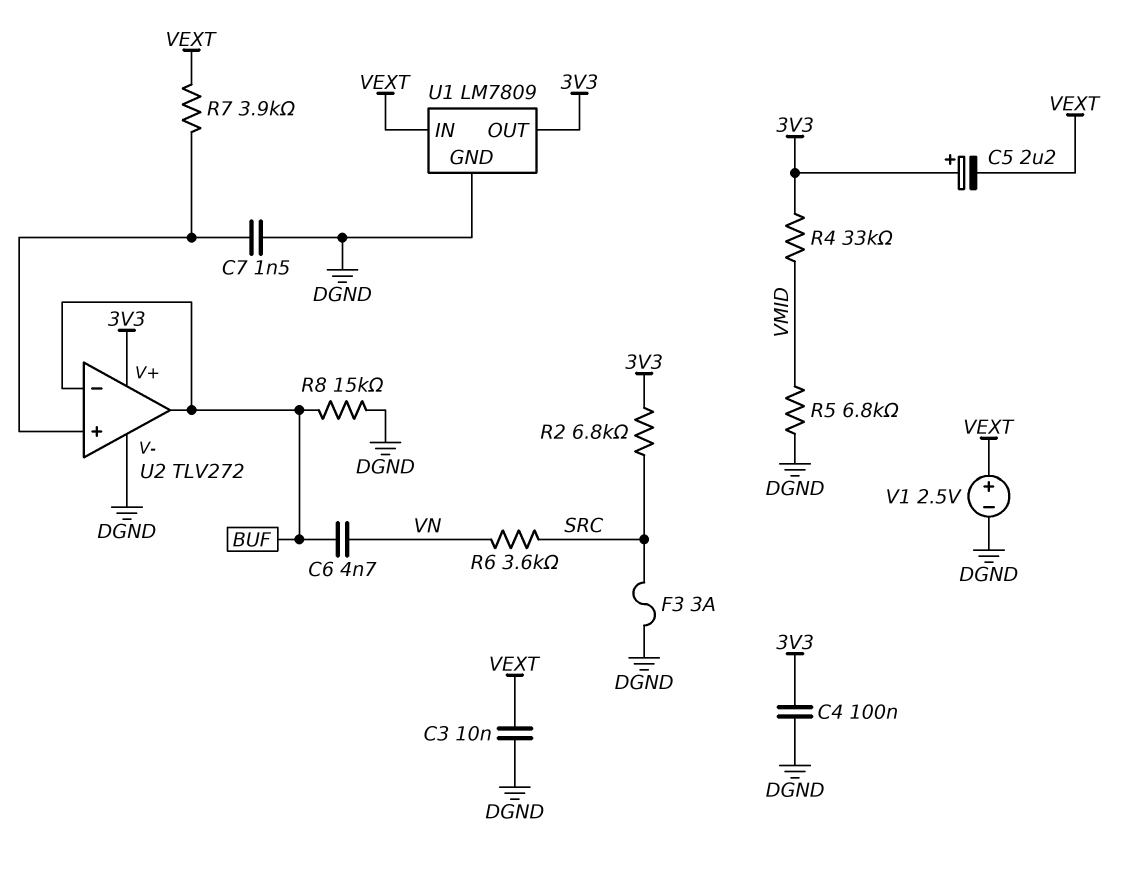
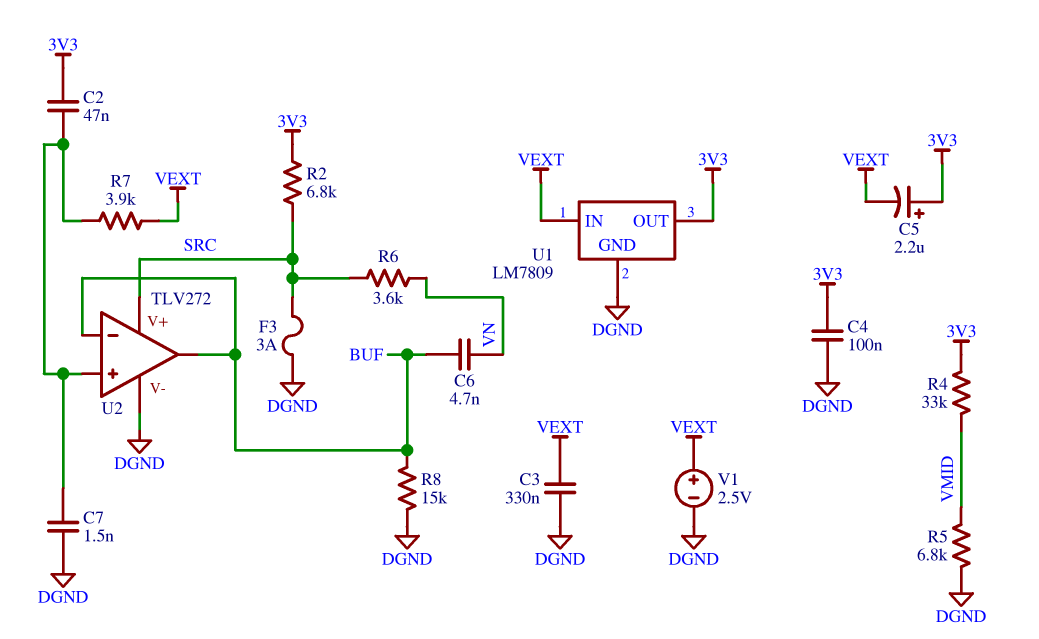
C2: none -> 47nF (3V3, U2/in+)
C3: 10nF (DGND, VEXT) -> 330nF (DGND, VEXT)
U2 pin V+: 3V3 -> SRC

